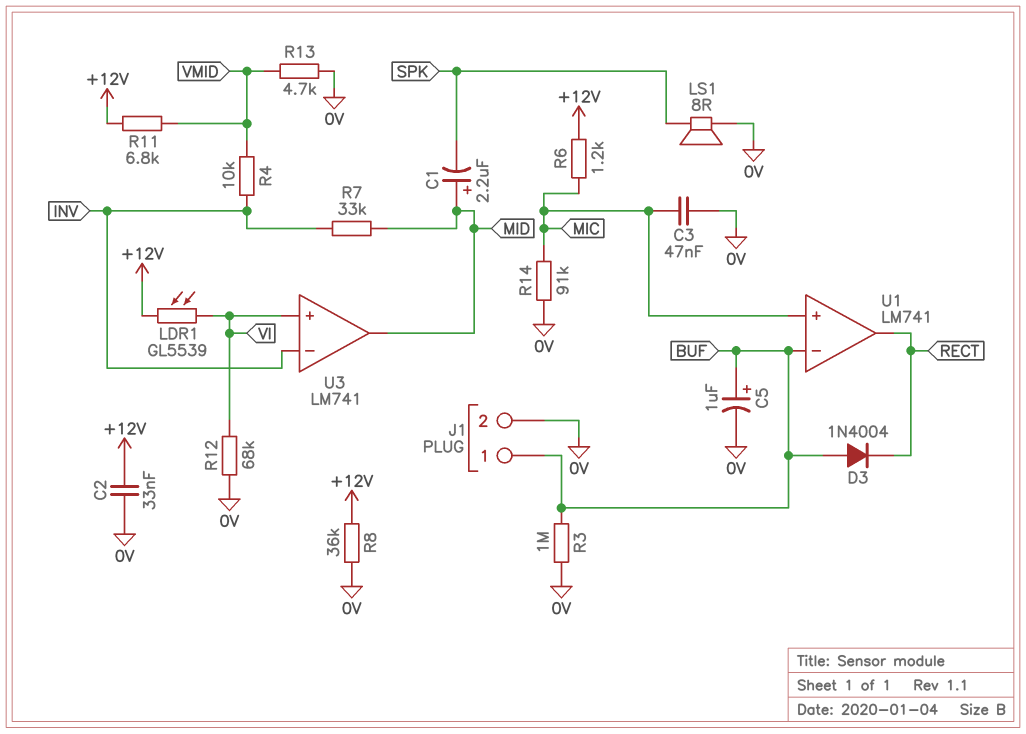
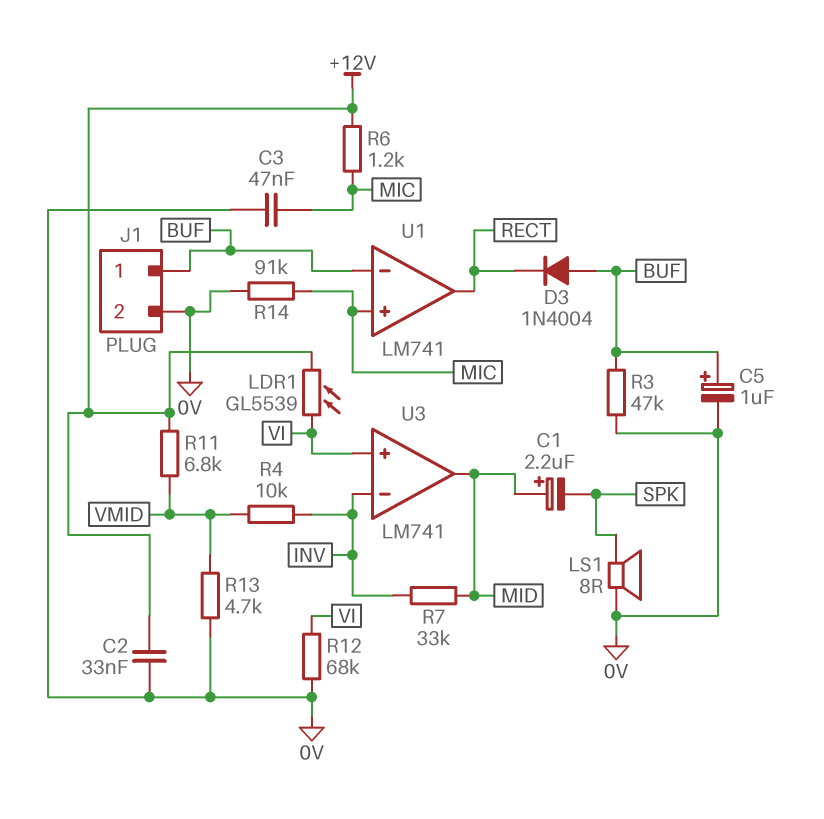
R3: 1M (0V, BUF) -> 47k (0V, BUF)
R8: 36k (+12V, 0V) -> none

